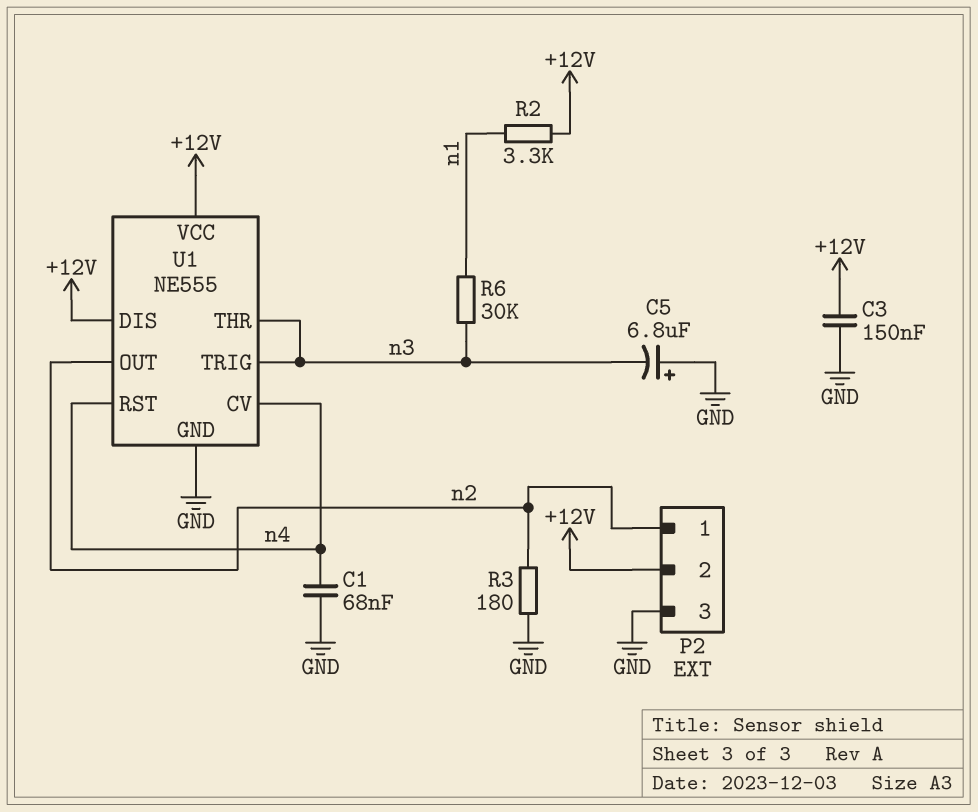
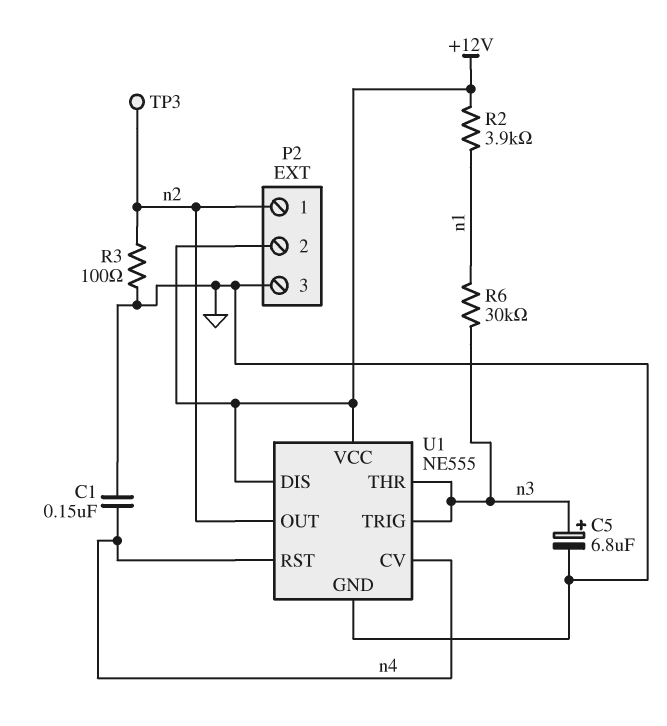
C1: 68nF (GND, n4) -> 150nF (GND, n4)
C3: 150nF (+12V, GND) -> none
C5: 6.8uF (plus GND, minus n3) -> 6.8uF (plus n3, minus GND)
R2: 3.3k (+12V, n1) -> 3.9k (+12V, n1)
R3: 180 (GND, n2) -> 100 (GND, n2)
TP3: none -> test point (n2)

